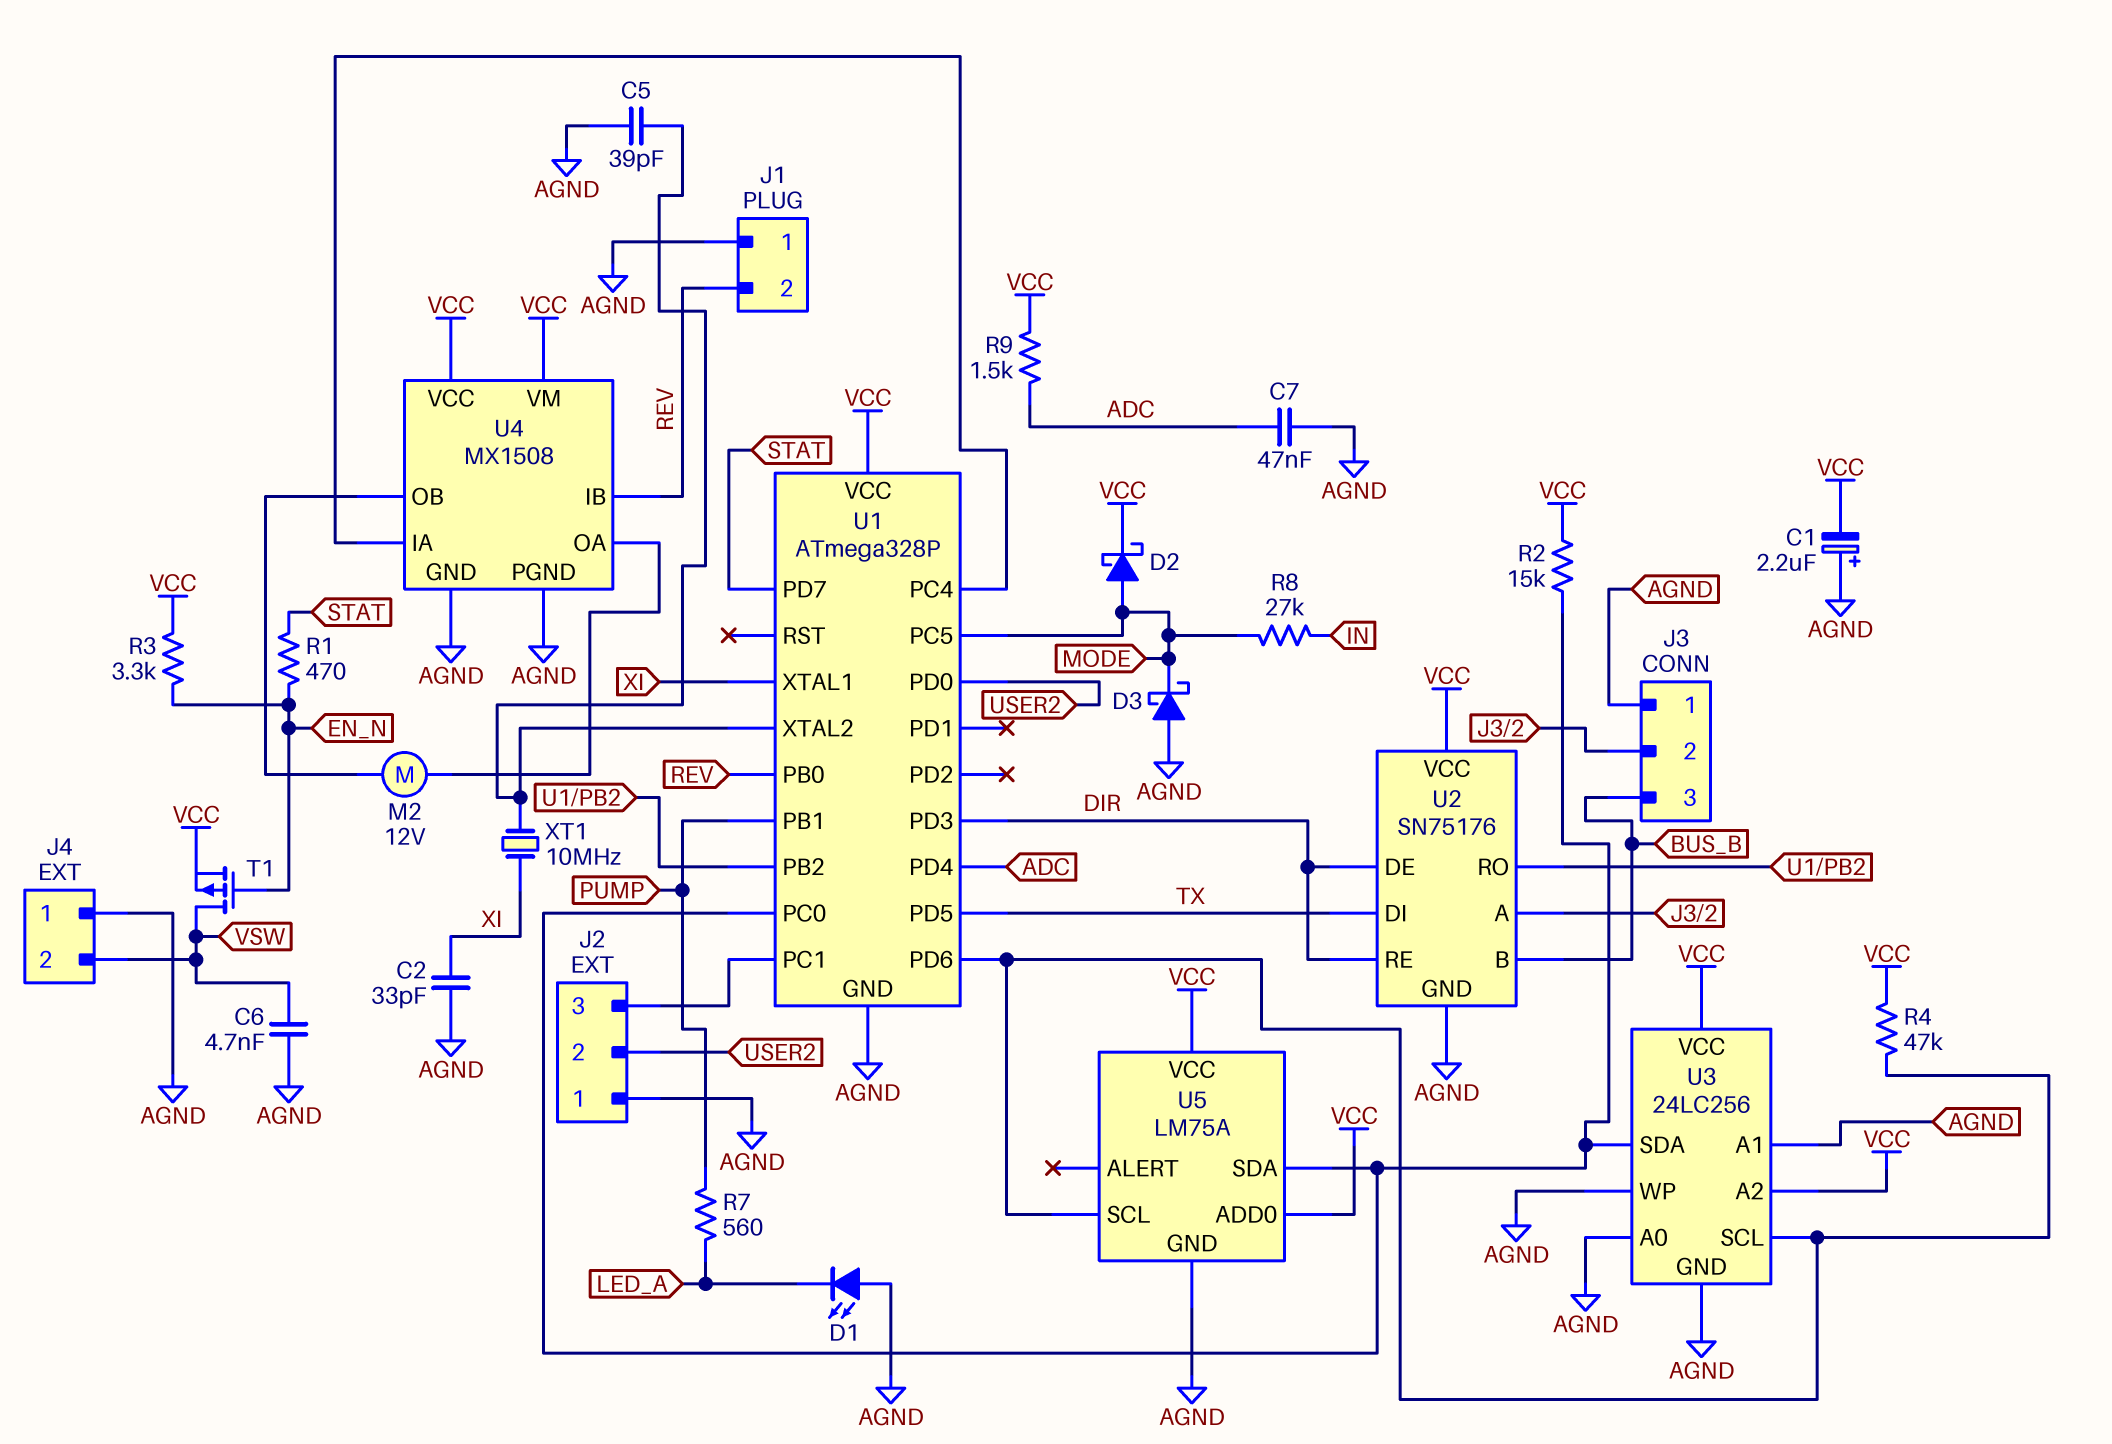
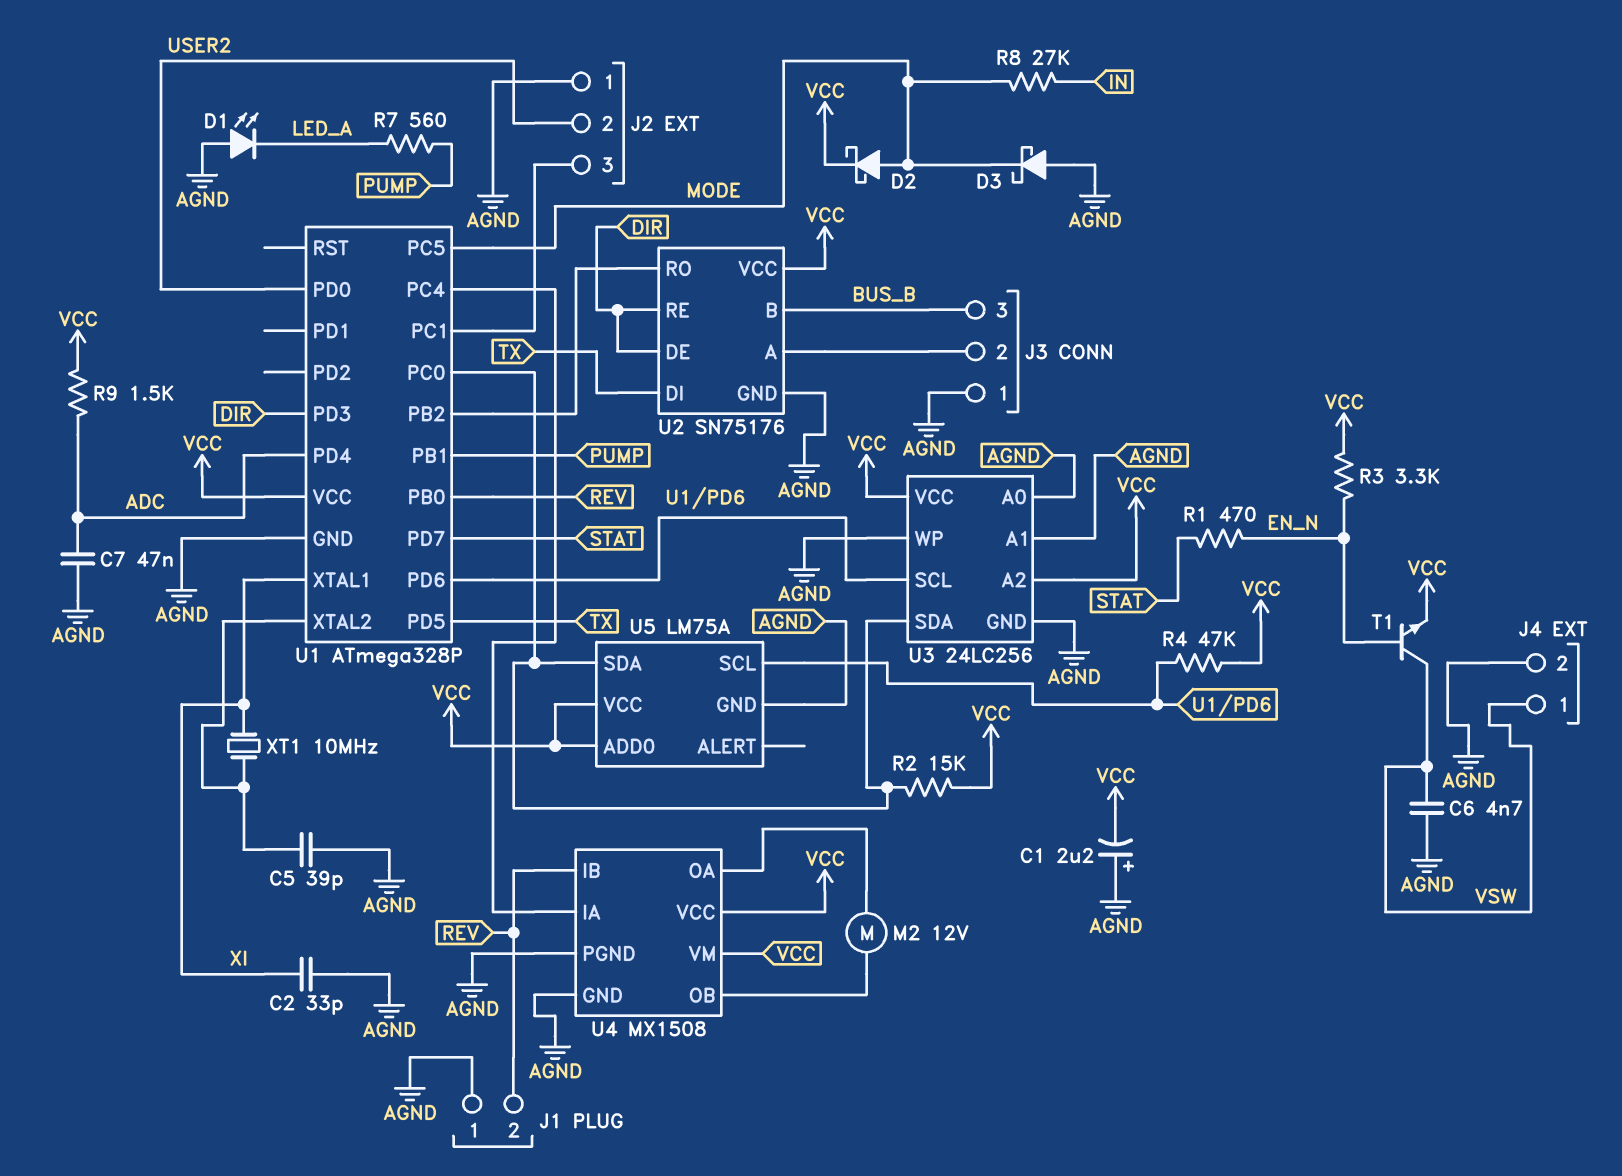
J4 pin 1: AGND -> VSW
J4 pin 2: VSW -> AGND
T1: PMOS (G EN_N, D VSW, S VCC) -> NPN (B EN_N, C VSW, E VCC)

